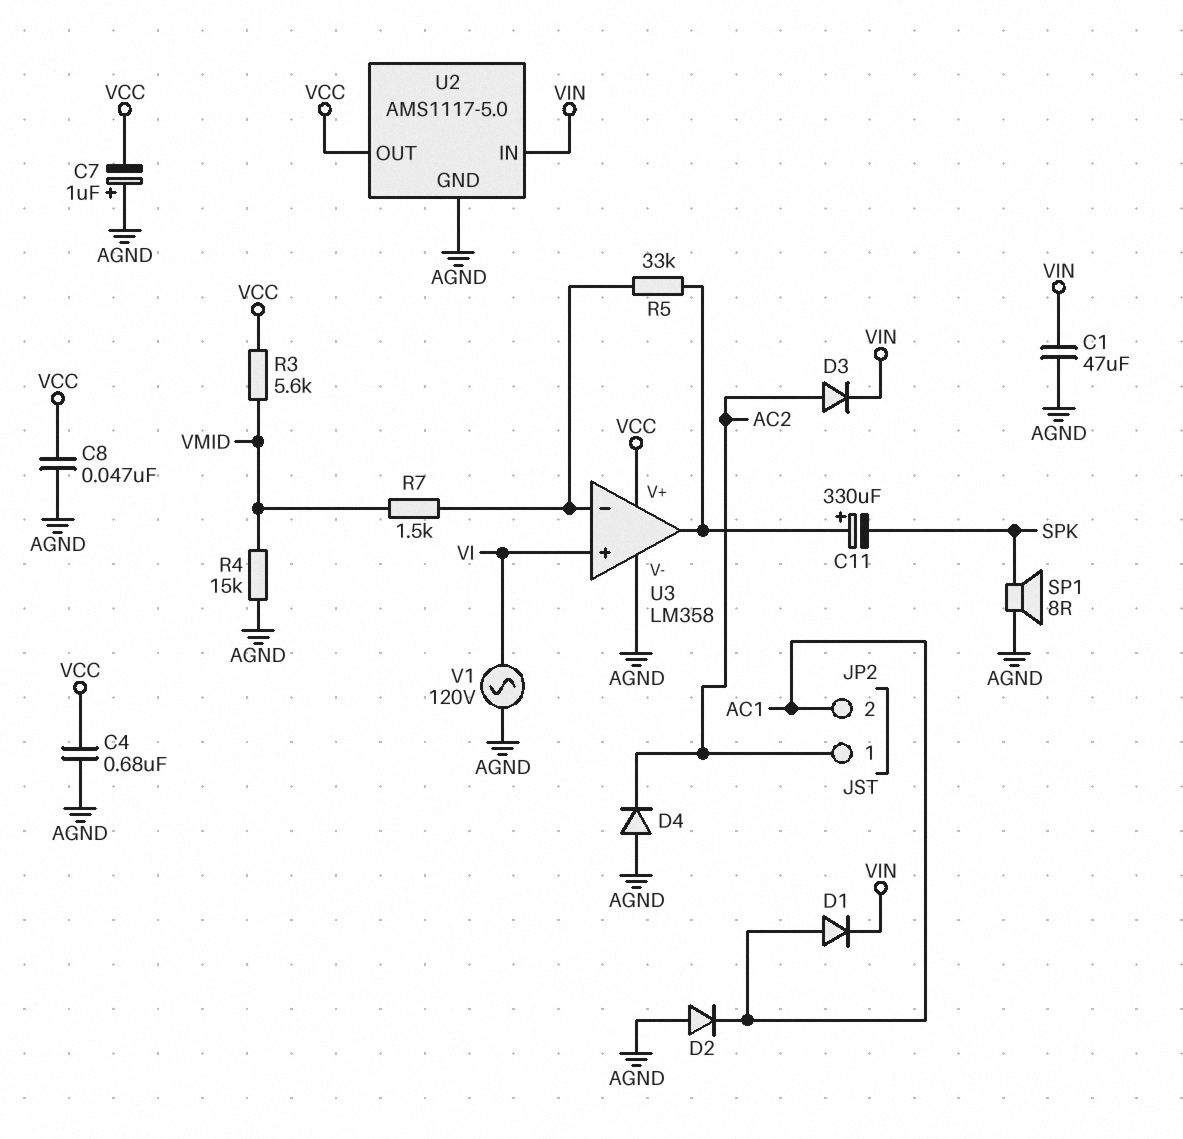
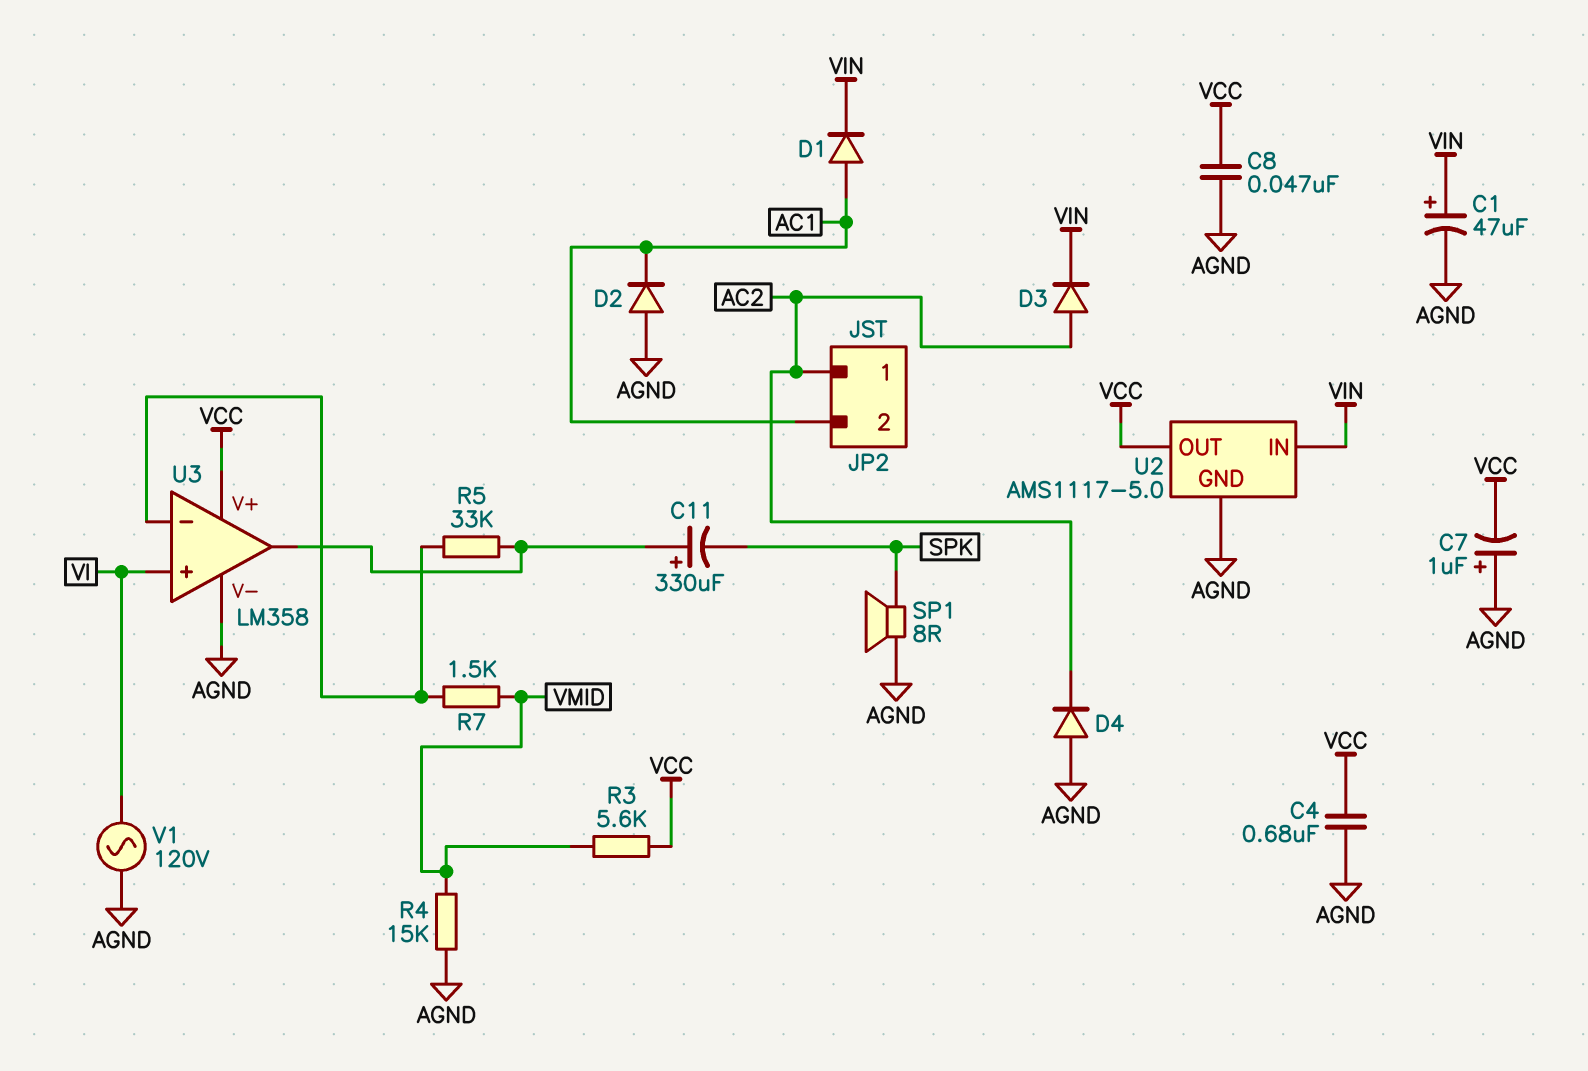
C1: 47uF (AGND, VIN) -> 47uF (plus VIN, minus AGND)

